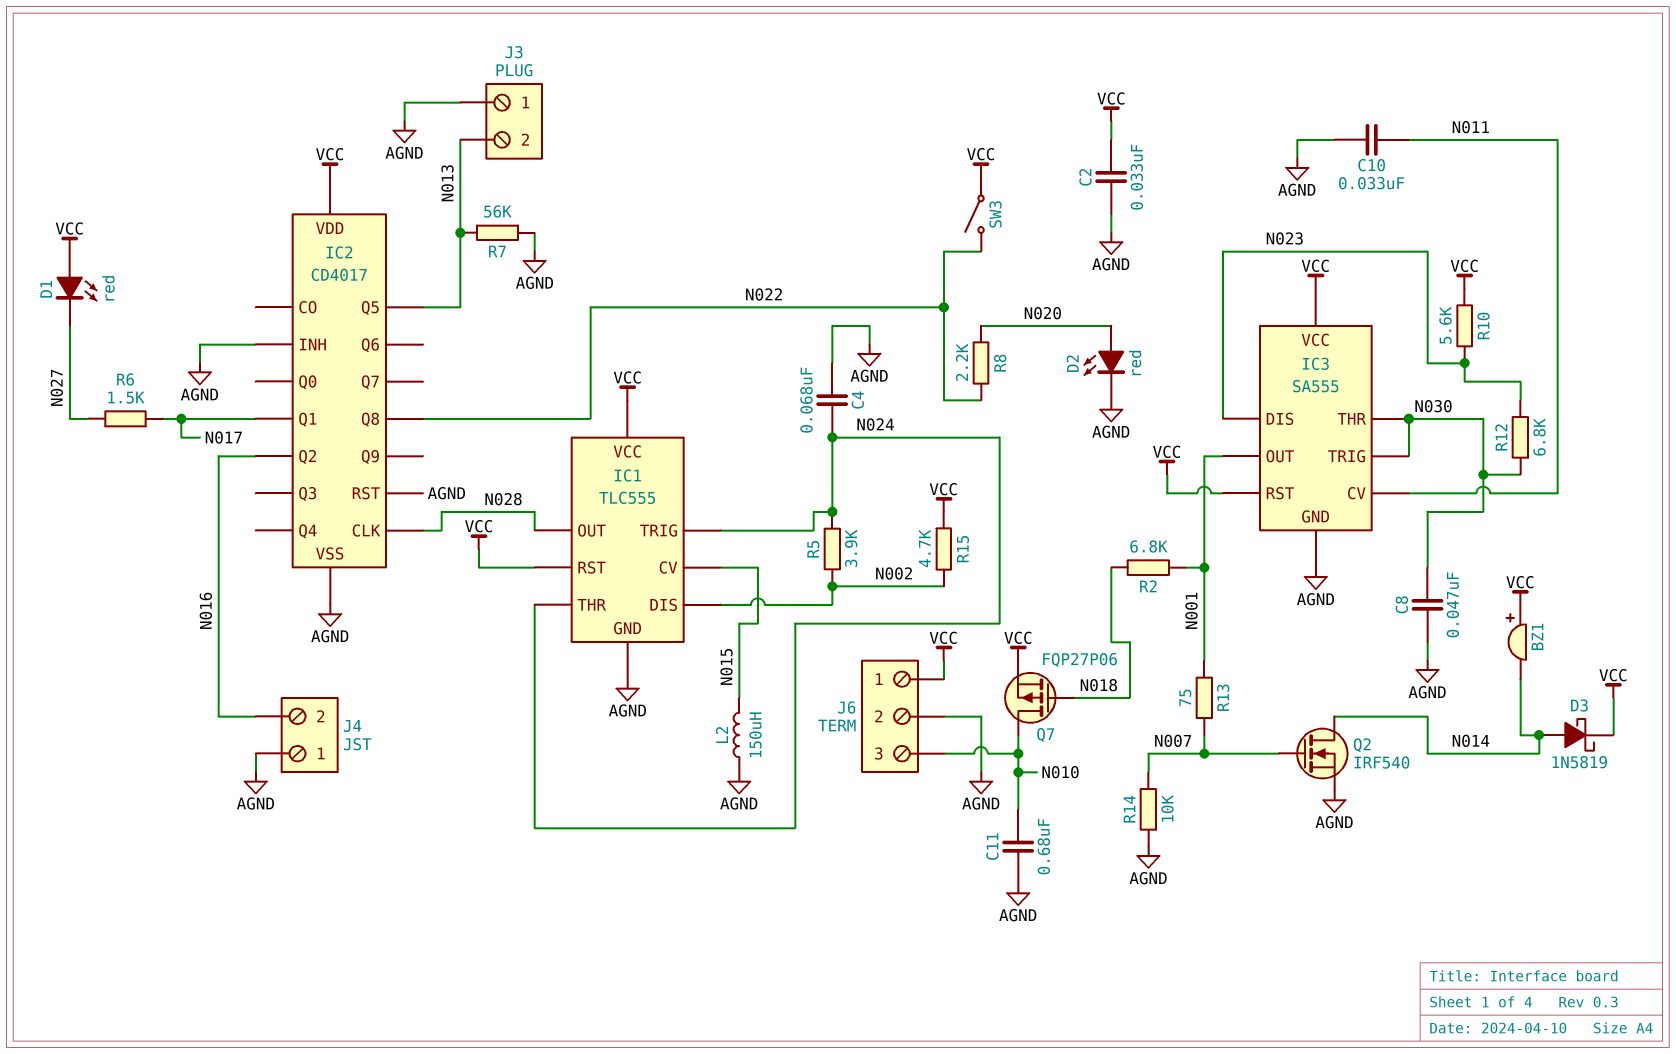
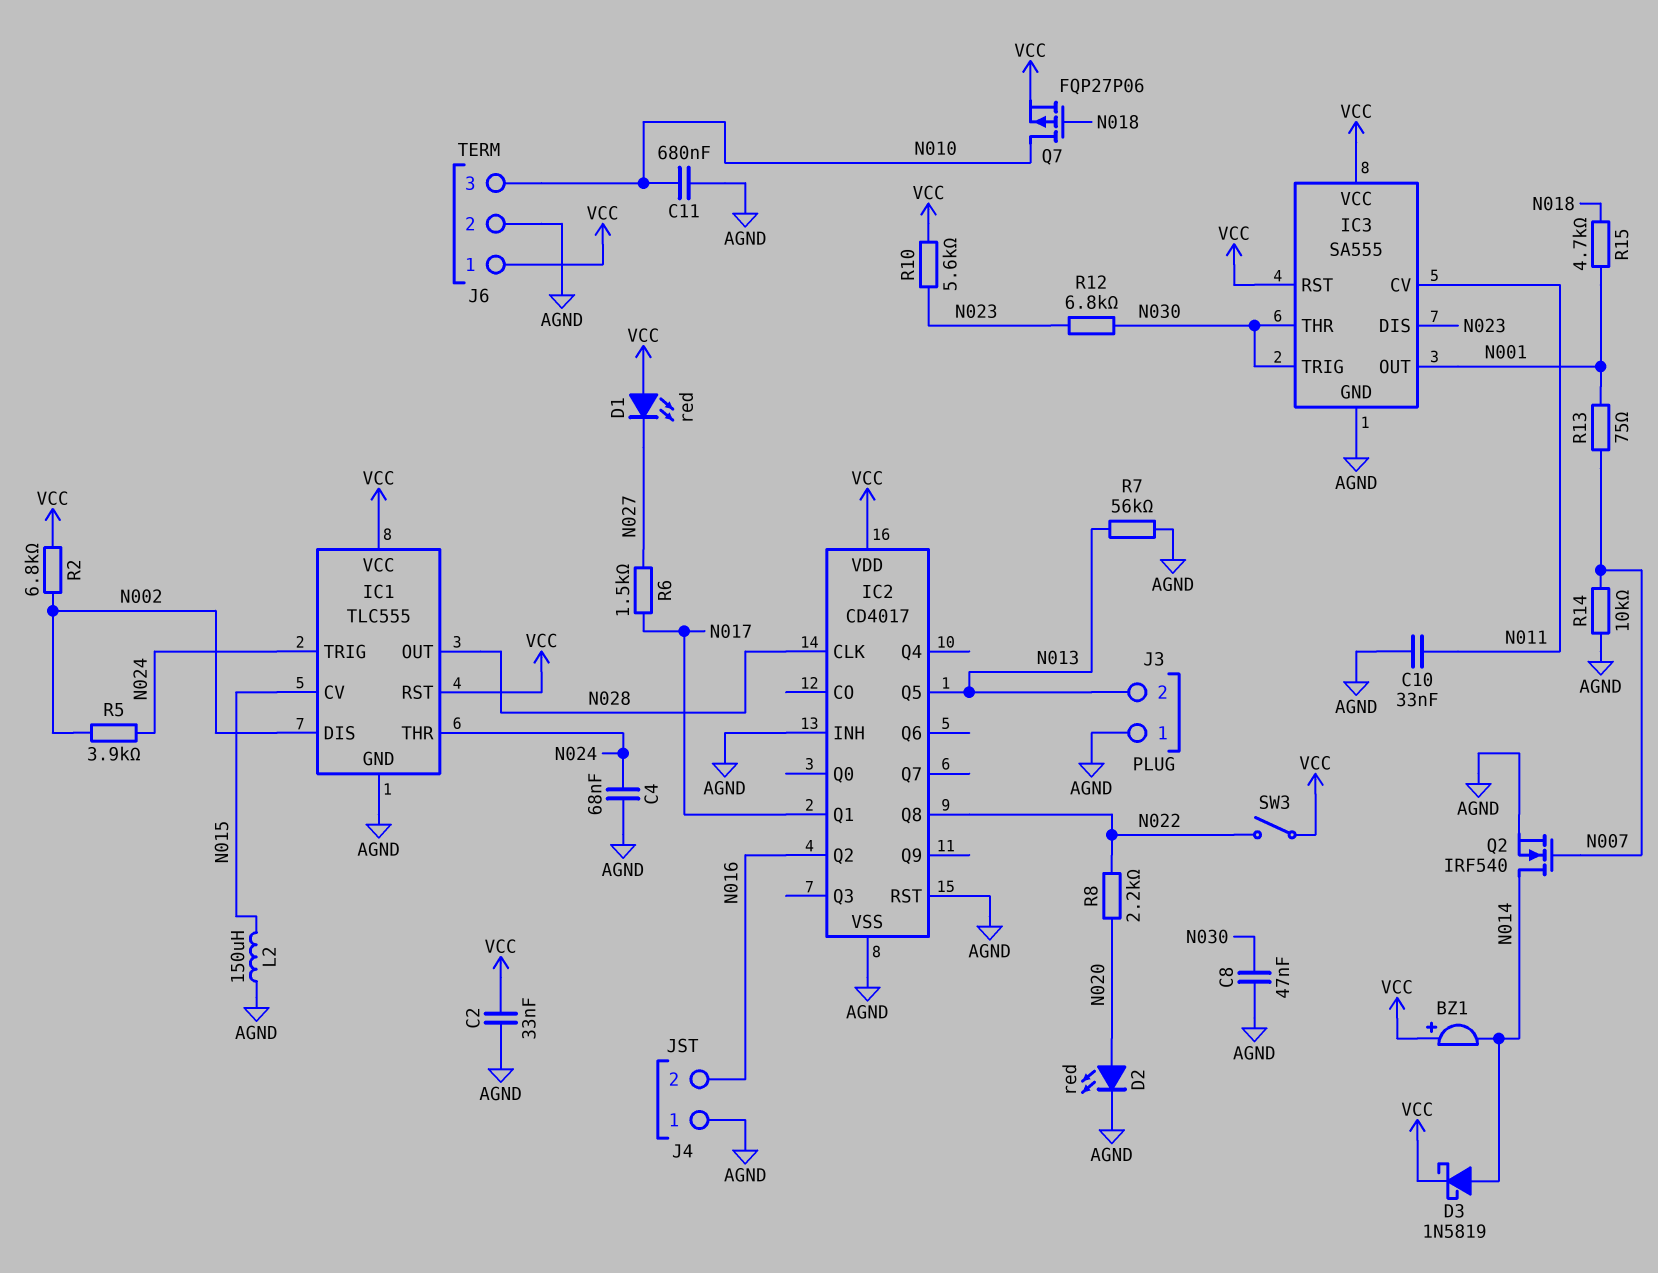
R2: 6.8k (N001, N018) -> 6.8k (N002, VCC)
R15: 4.7k (N002, VCC) -> 4.7k (N001, N018)

